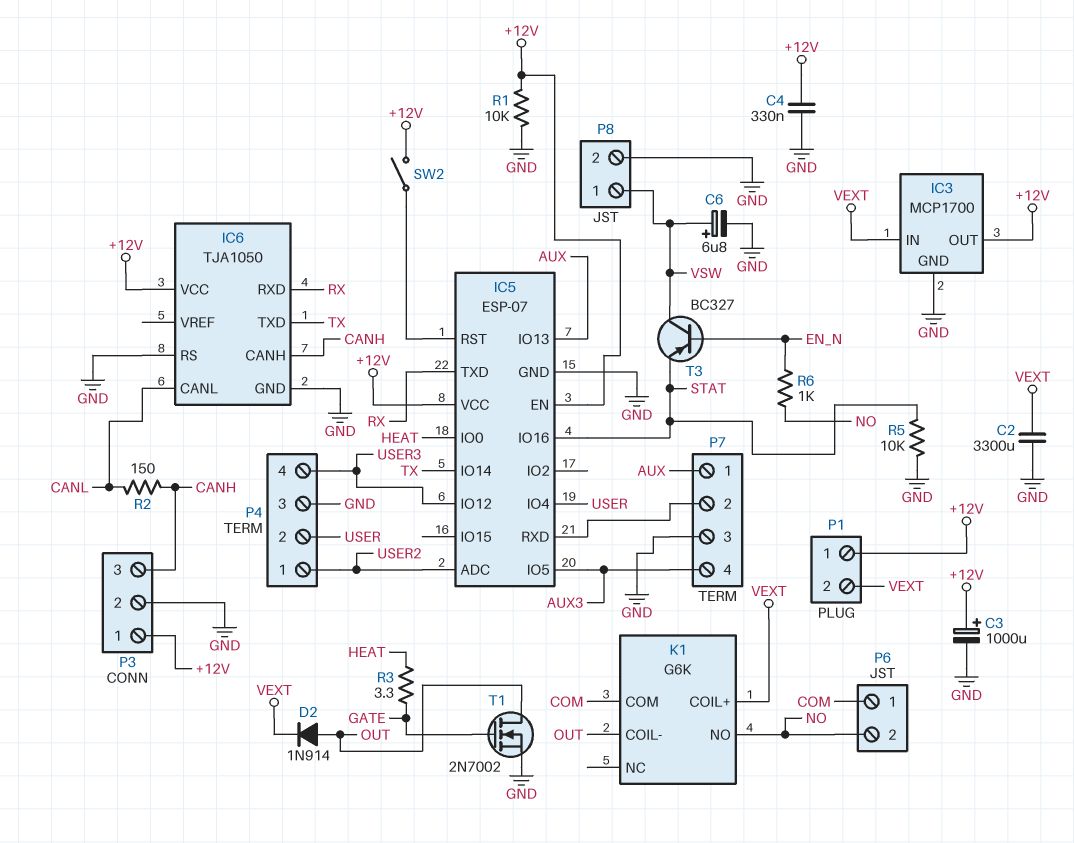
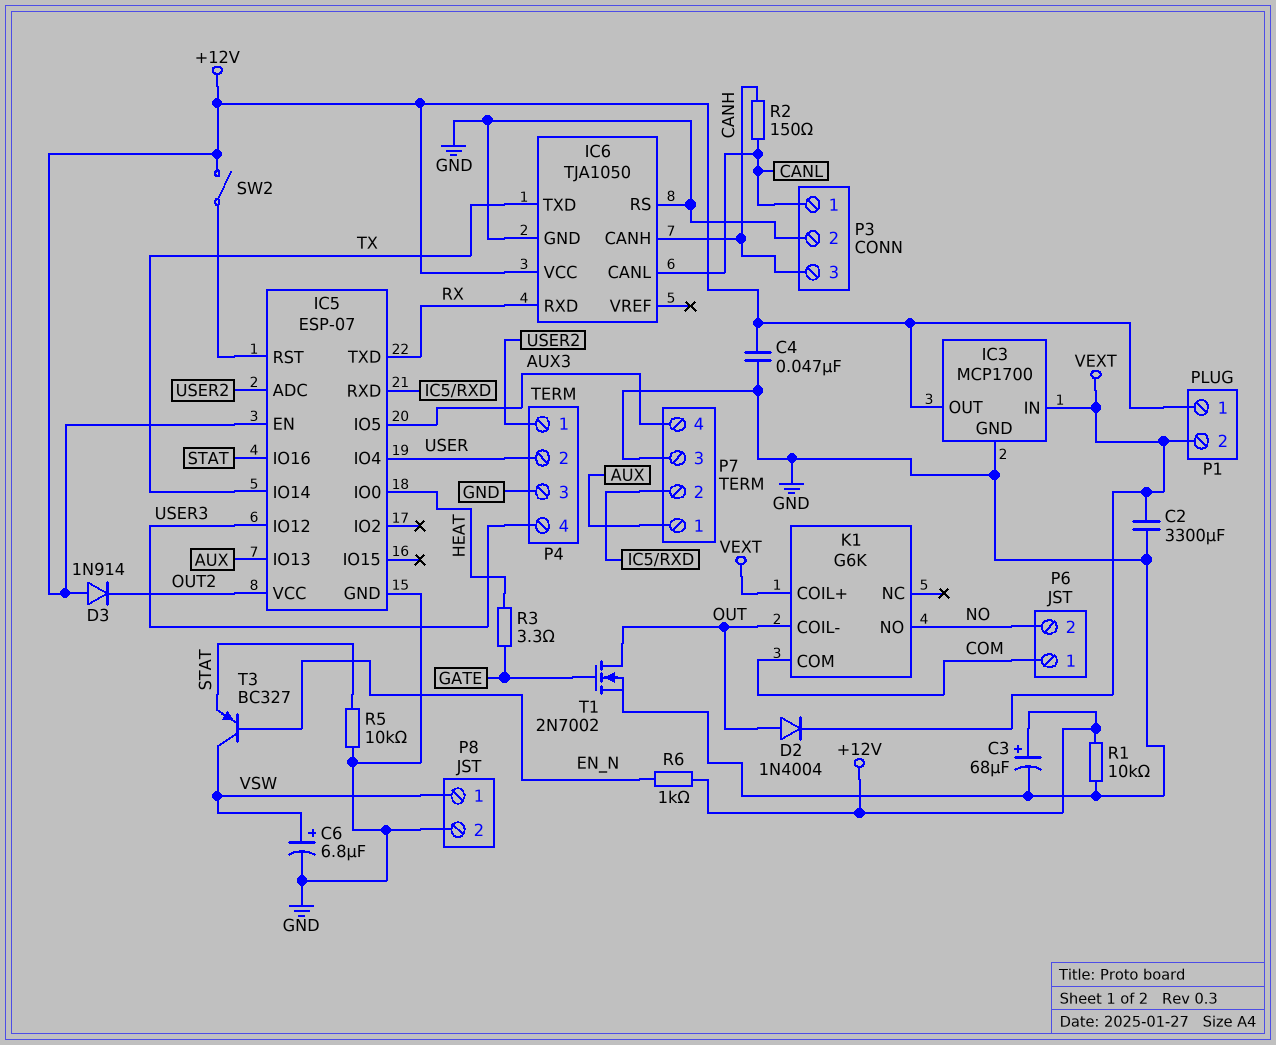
C3: 1000uF (plus +12V, minus GND) -> 68uF (plus +12V, minus GND)
C4: 330nF (+12V, GND) -> 47nF (+12V, GND)
D2: diode 1N914 (A OUT, K VEXT) -> diode 1N4004 (A OUT, K VEXT)
D3: none -> diode 1N914 (A +12V, K OUT2)
IC5 pin VCC: +12V -> OUT2
P3 pin 1: +12V -> CANL
R6: 1k (EN_N, NO) -> 1k (+12V, EN_N)

